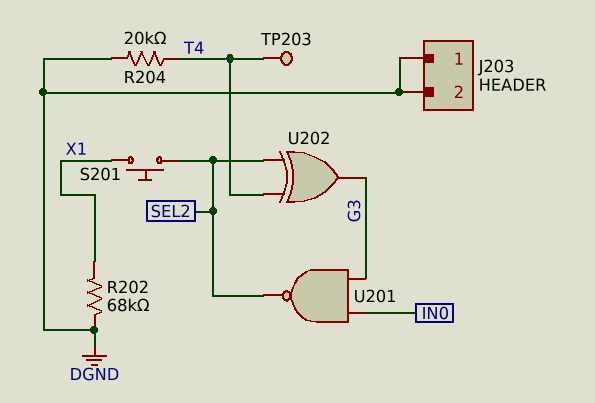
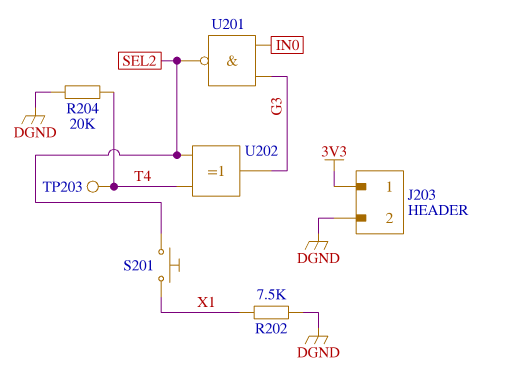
J203 pin 1: DGND -> 3V3
R202: 68k (DGND, X1) -> 7.5k (DGND, X1)

